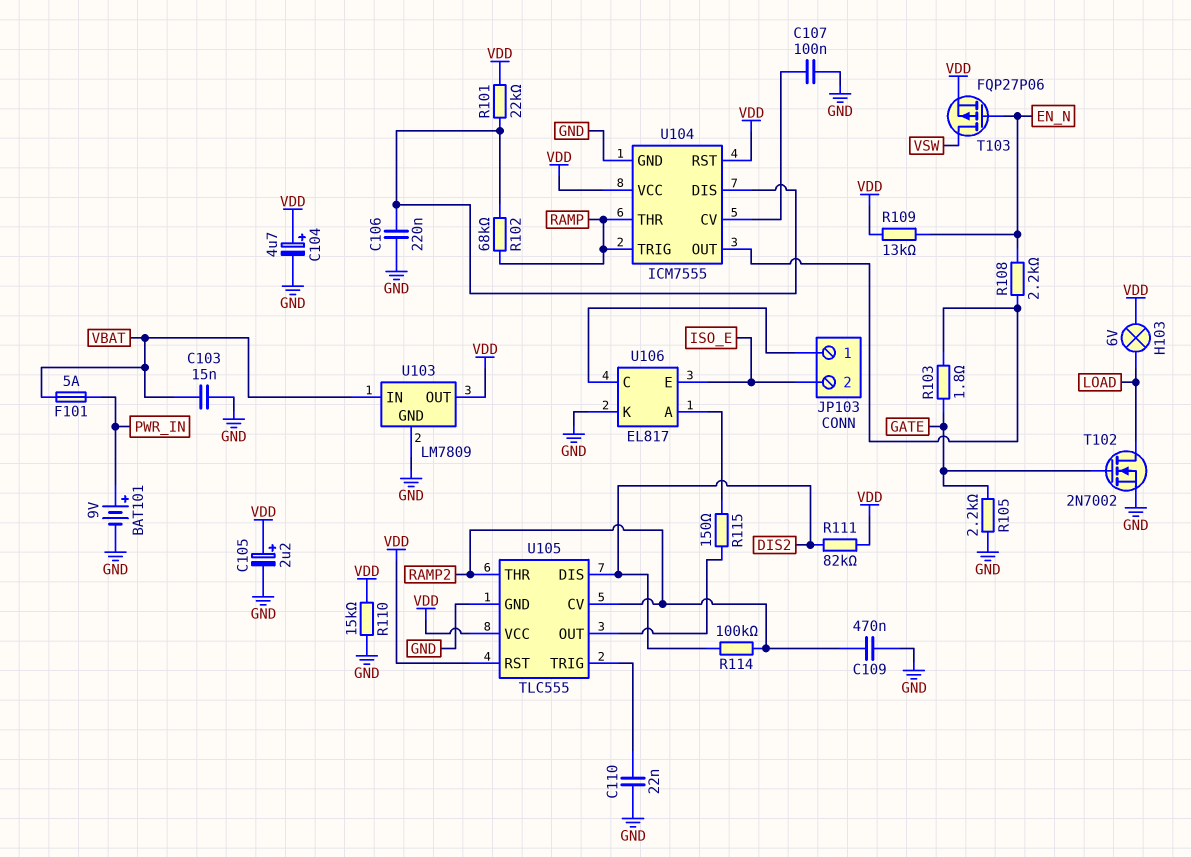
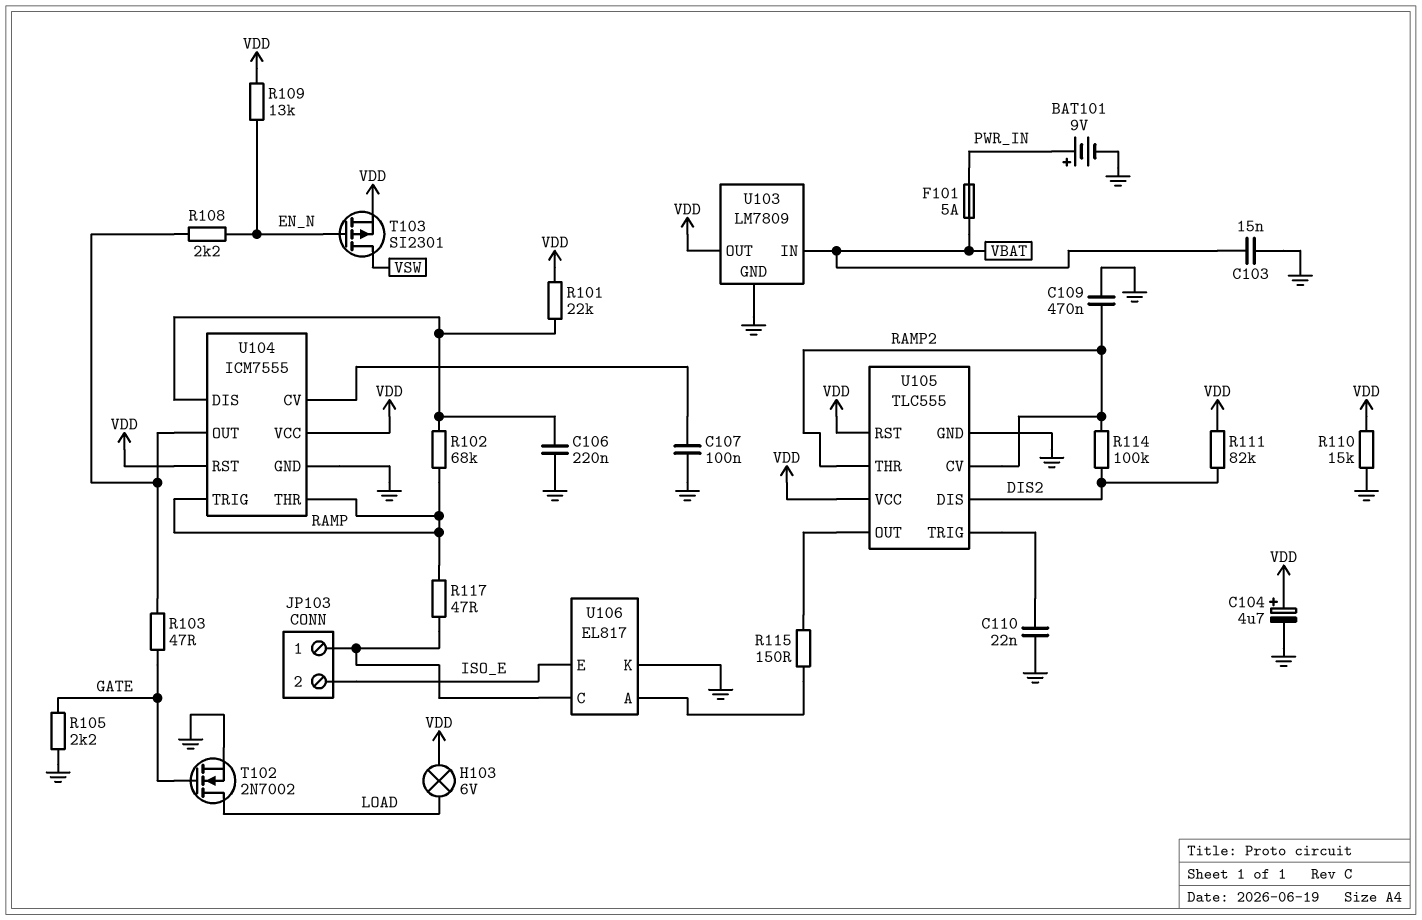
C105: 2.2uF (plus VDD, minus GND) -> none
R103: 1.8 (GATE, U104/OUT) -> 47 (GATE, U104/OUT)
R117: none -> 47 (JP103/1, RAMP)
T103: PMOS FQP27P06 (G EN_N, D VSW, S VDD) -> PMOS SI2301 (G EN_N, D VSW, S VDD)

